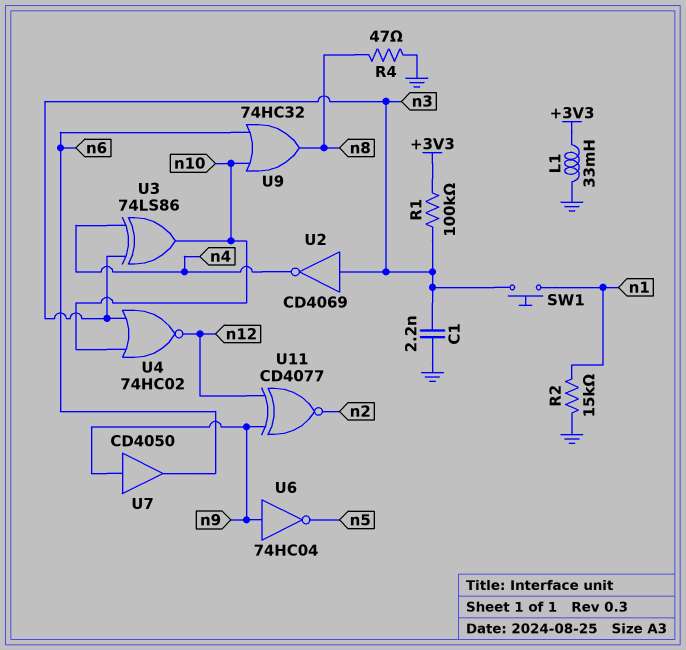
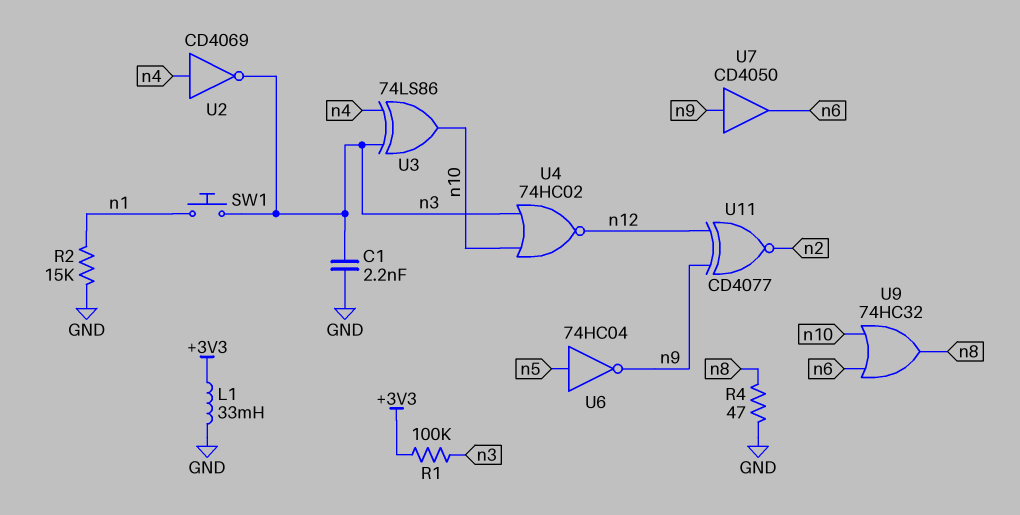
U2: NOT CD4069 (in n3, out n4) -> NOT CD4069 (in n4, out n3)
U6: NOT 74HC04 (in n9, out n5) -> NOT 74HC04 (in n5, out n9)

